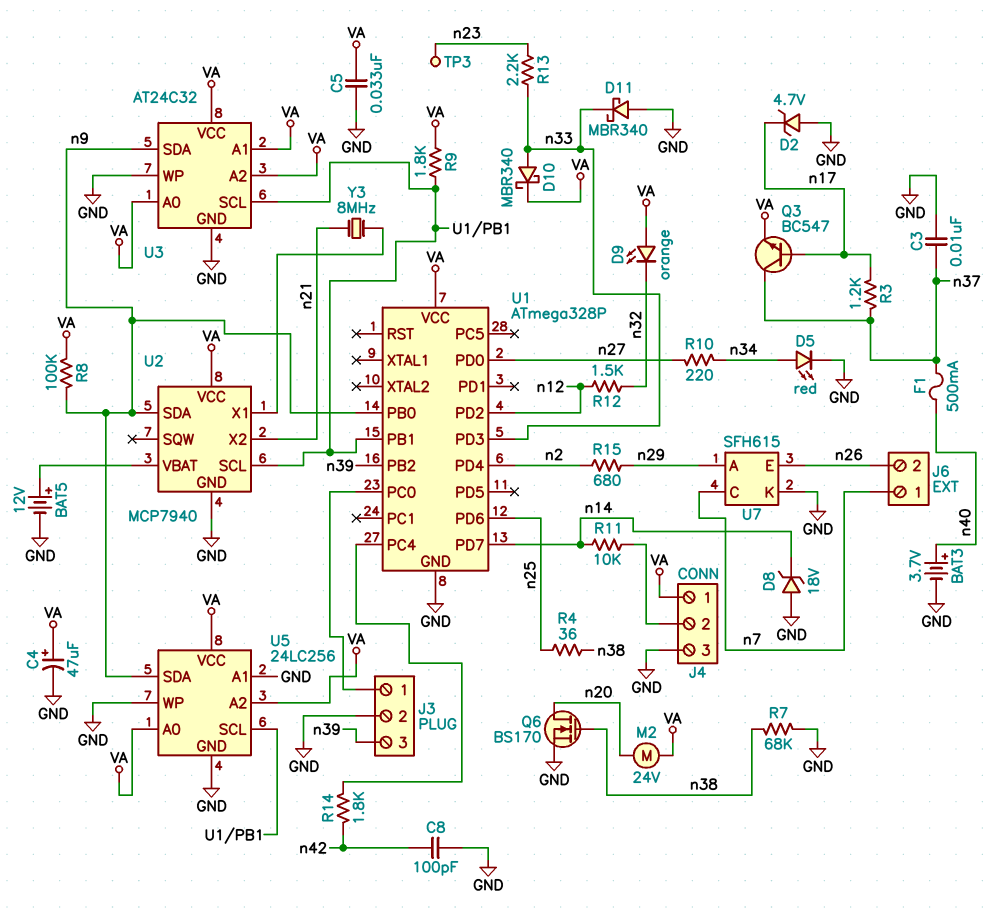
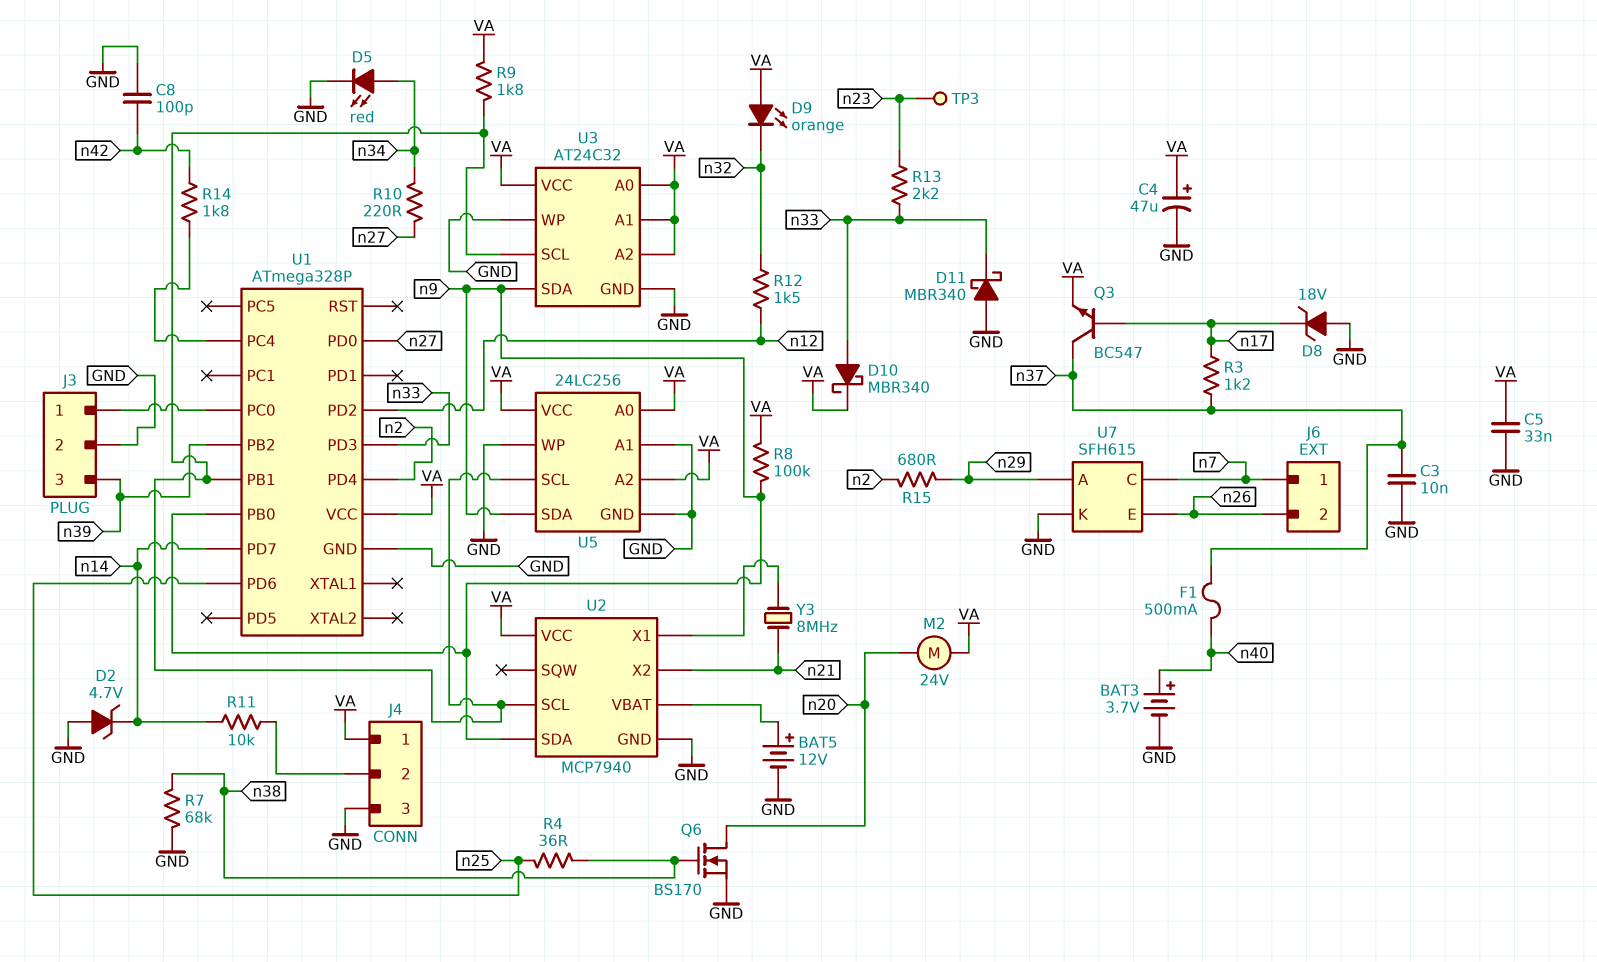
D2: zener 4.7V (A GND, K n17) -> zener 4.7V (A GND, K n14)
D8: zener 18V (A GND, K n14) -> zener 18V (A GND, K n17)

